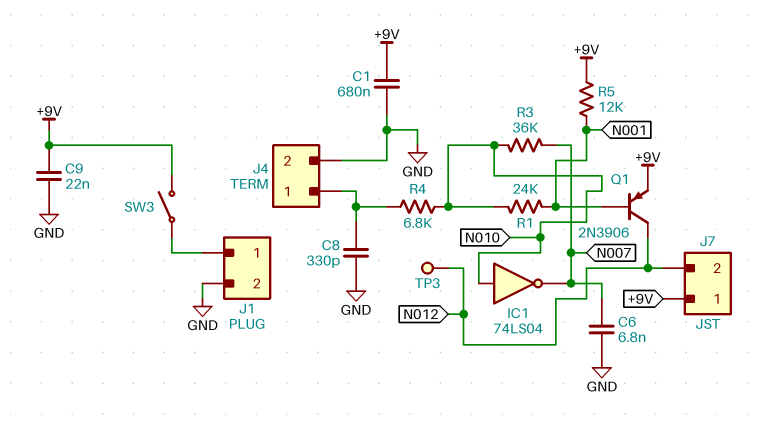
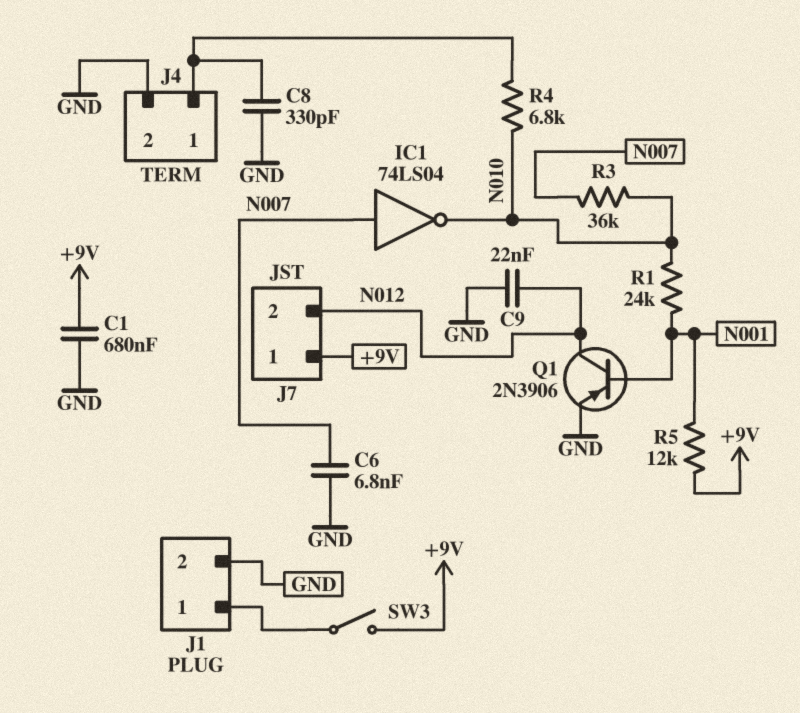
C9: 22nF (+9V, GND) -> 22nF (GND, N012)
IC1: NOT 74LS04 (in N010, out N007) -> NOT 74LS04 (in N007, out N010)
Q1: PNP 2N3906 (B N001, C N012, E +9V) -> PNP 2N3906 (B N001, C N012, E GND)
TP3: test point (N012) -> none

